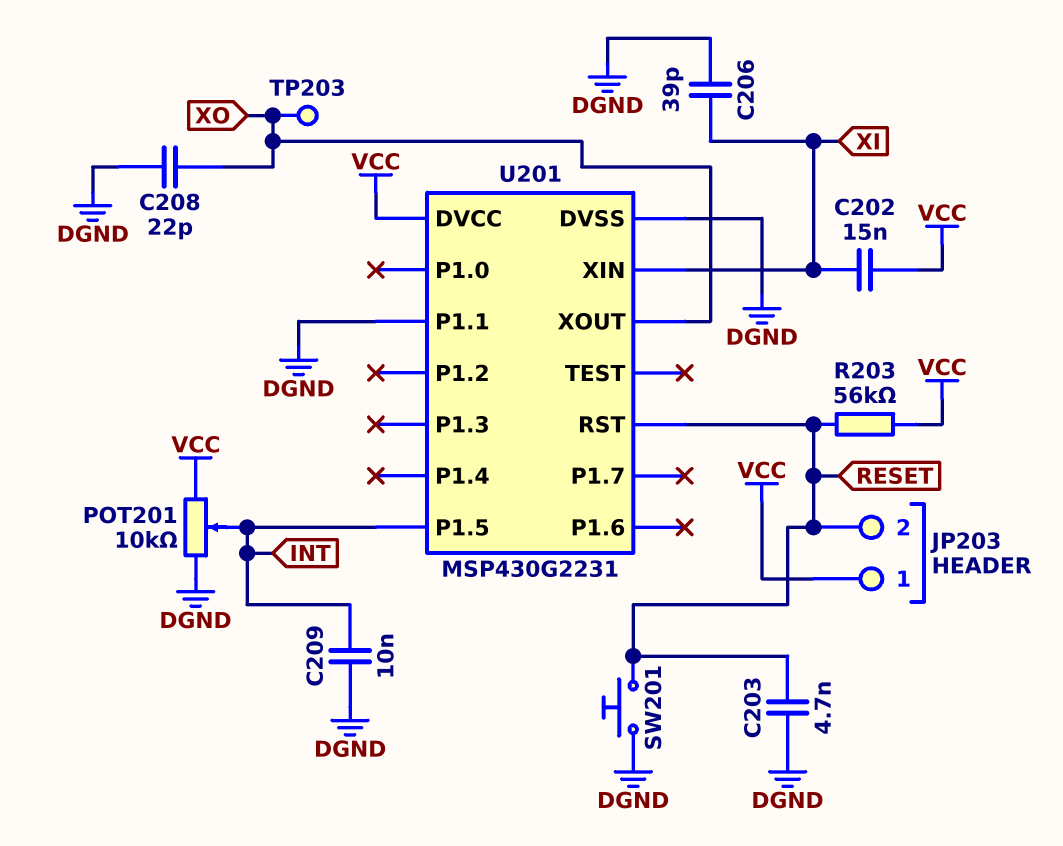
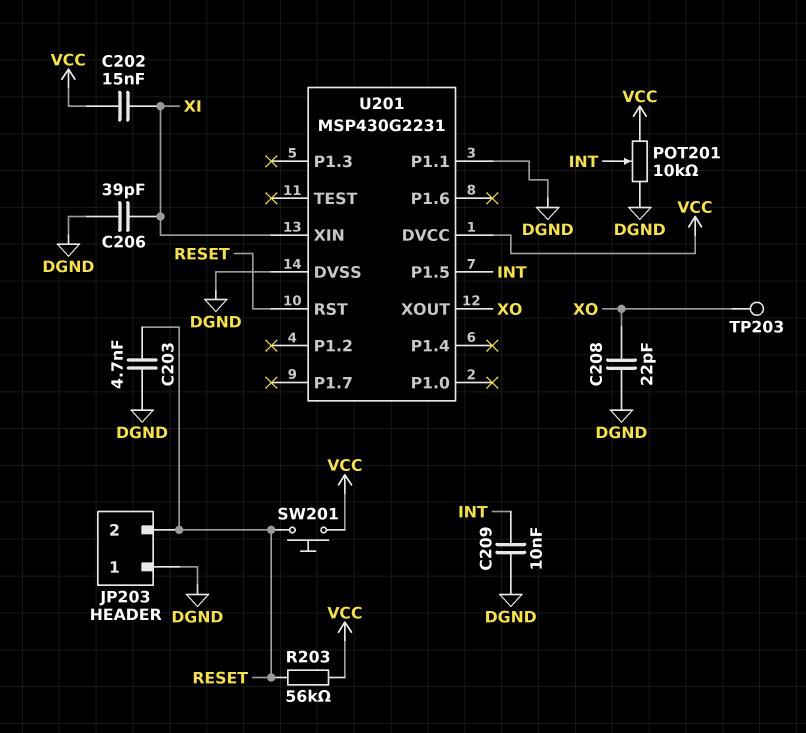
JP203 pin 1: VCC -> DGND
SW201: button (DGND, RESET) -> button (RESET, VCC)

